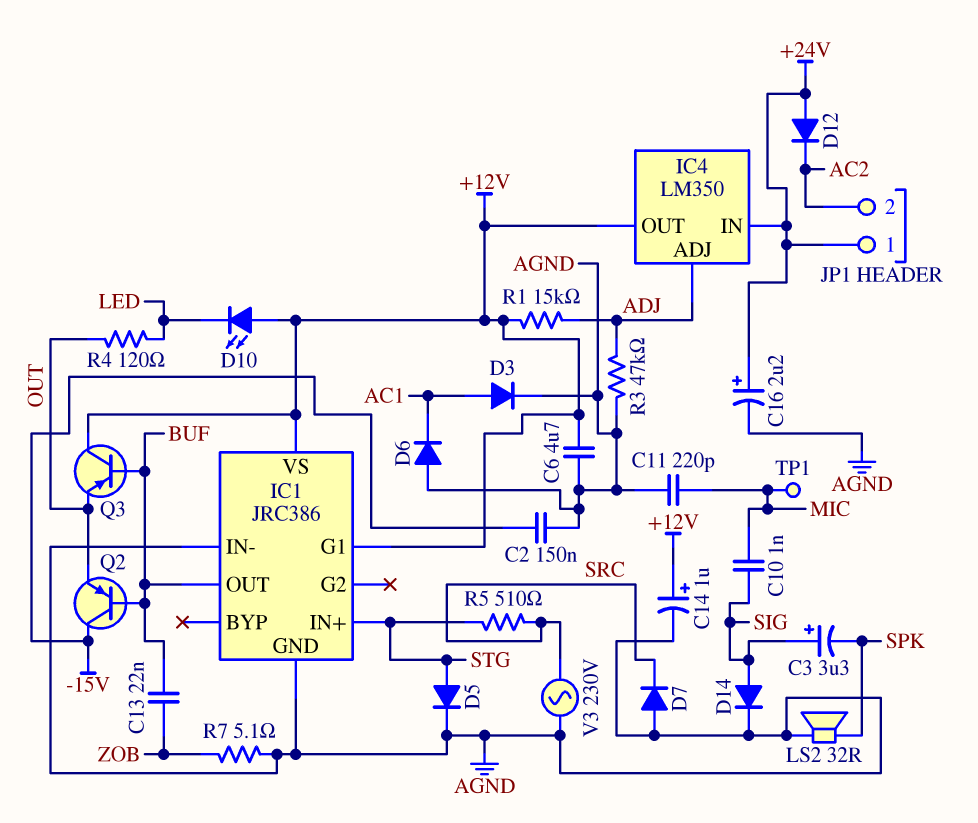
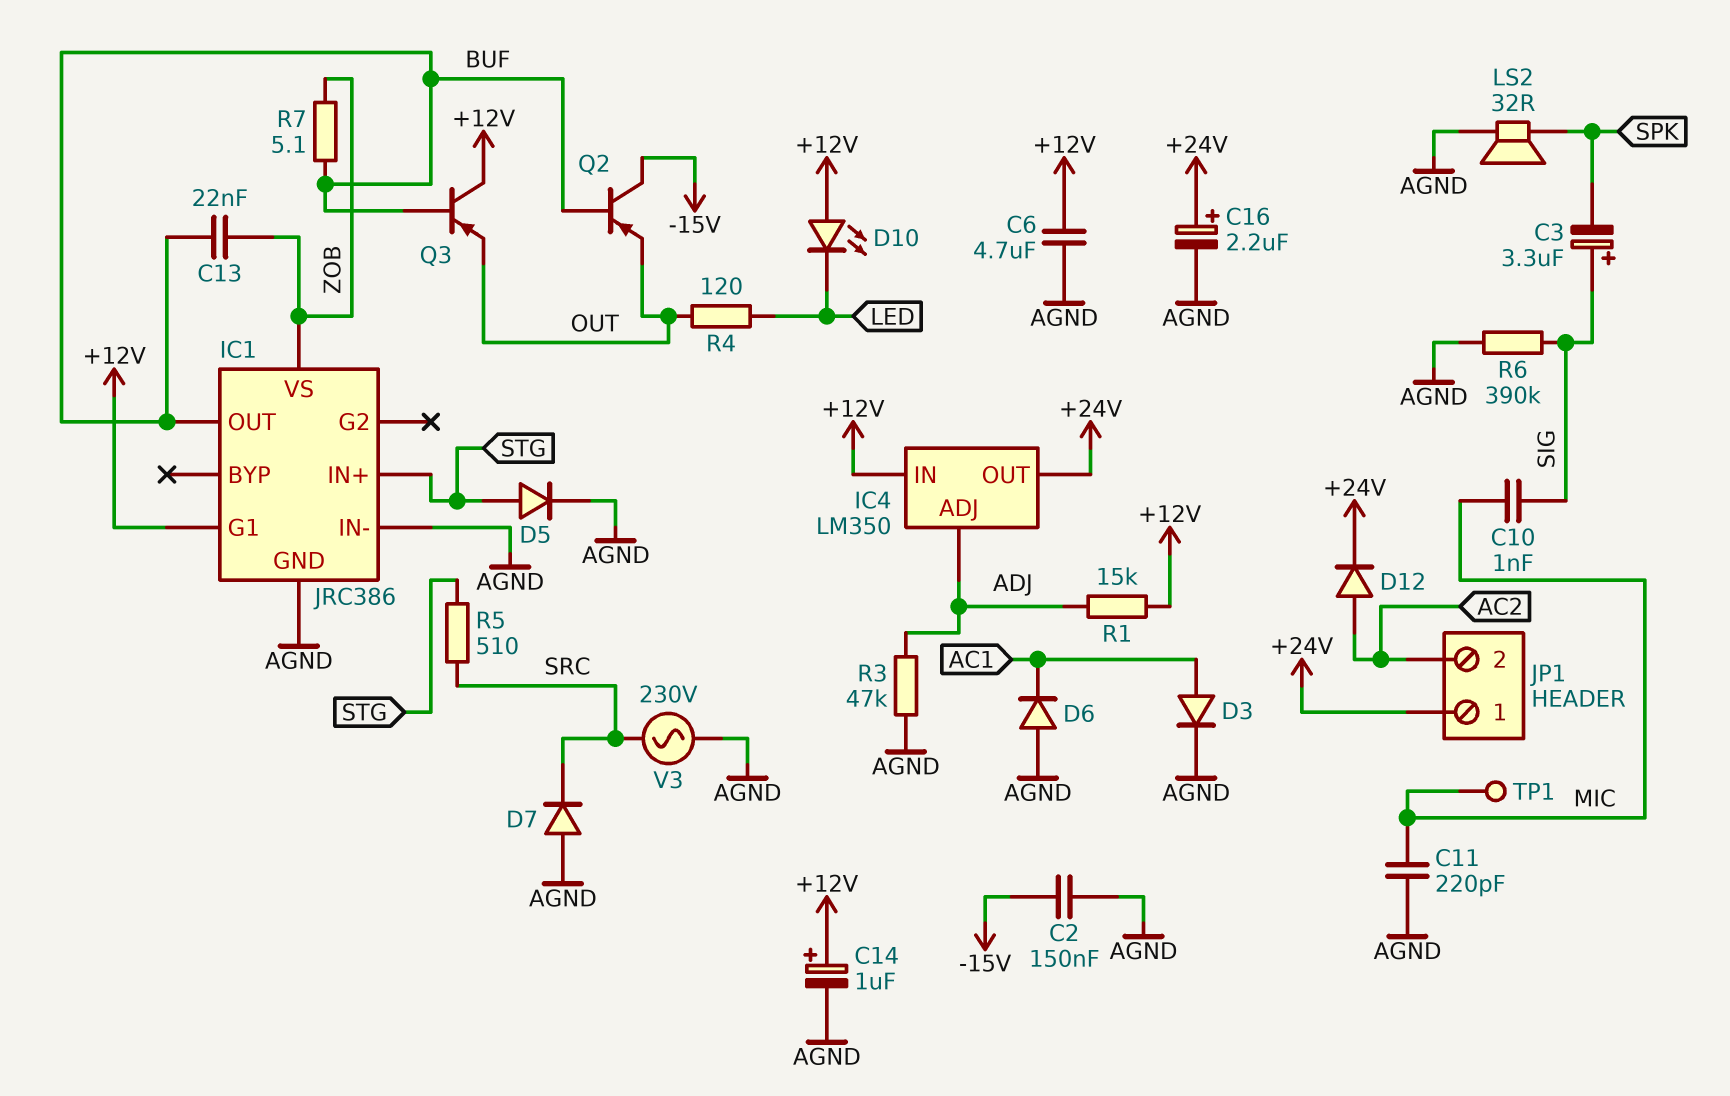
D12: diode (A +24V, K AC2) -> diode (A AC2, K +24V)
D14: diode (A SIG, K AGND) -> none
IC1 pin VS: +12V -> ZOB
IC4 pin IN: +24V -> +12V
IC4 pin OUT: +12V -> +24V
R6: none -> 390k (AGND, SIG)
R7: 5.1 (AGND, ZOB) -> 5.1 (BUF, ZOB)

